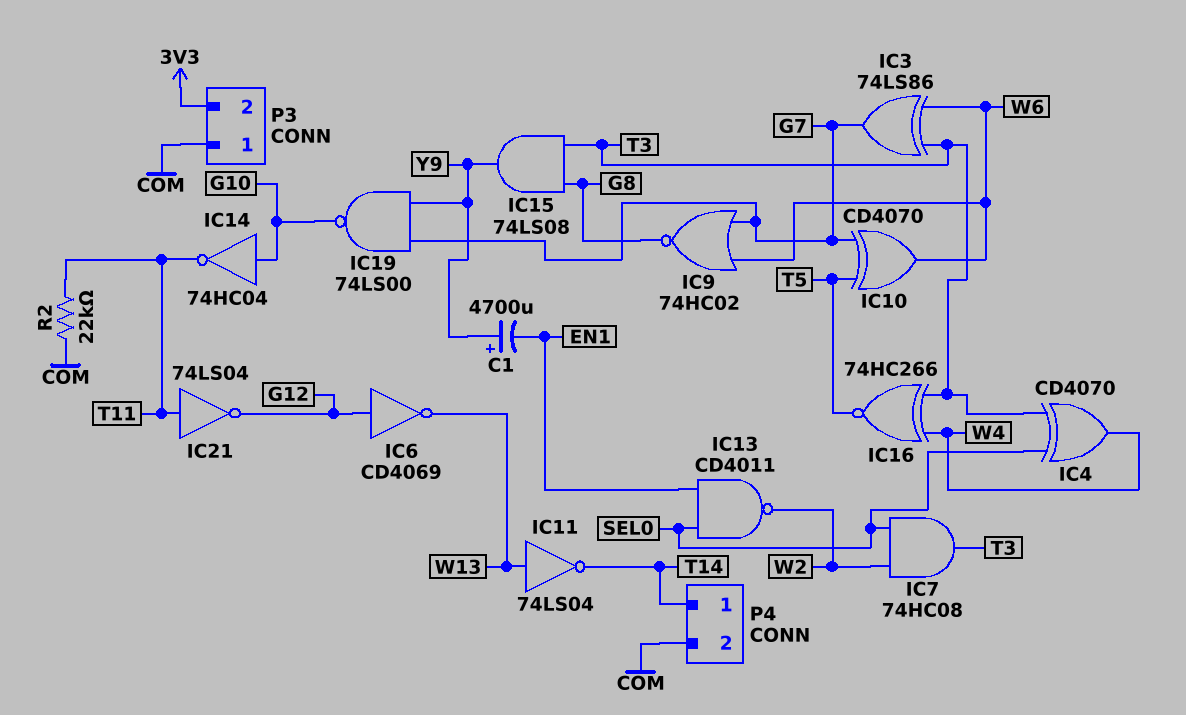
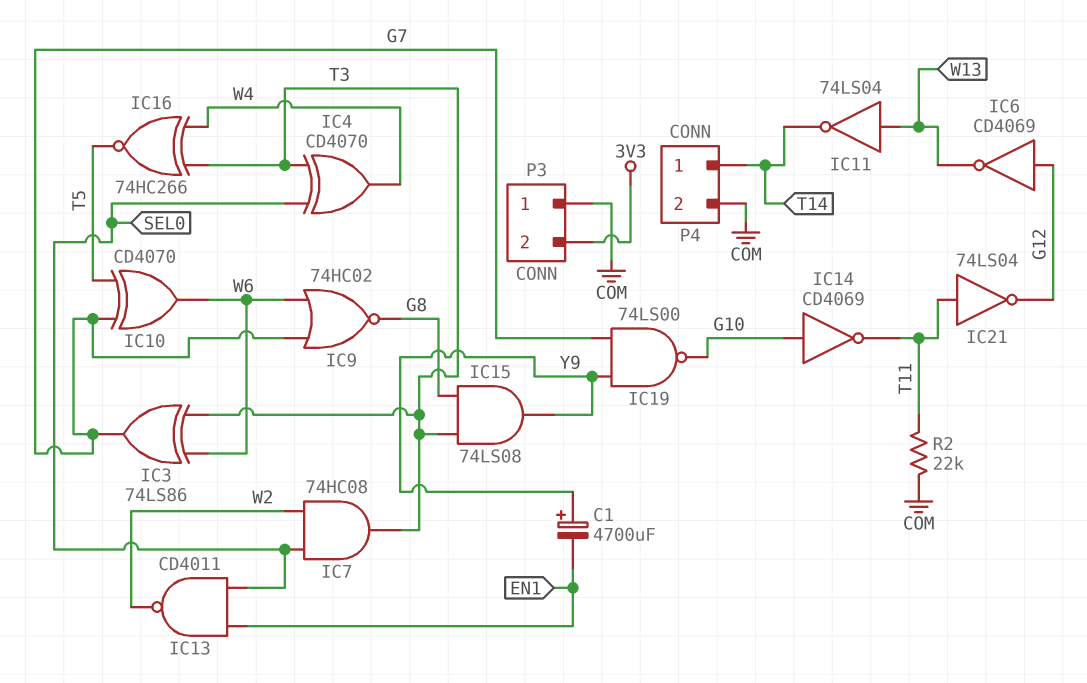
IC14: NOT 74HC04 (in G10, out T11) -> NOT CD4069 (in G10, out T11)

